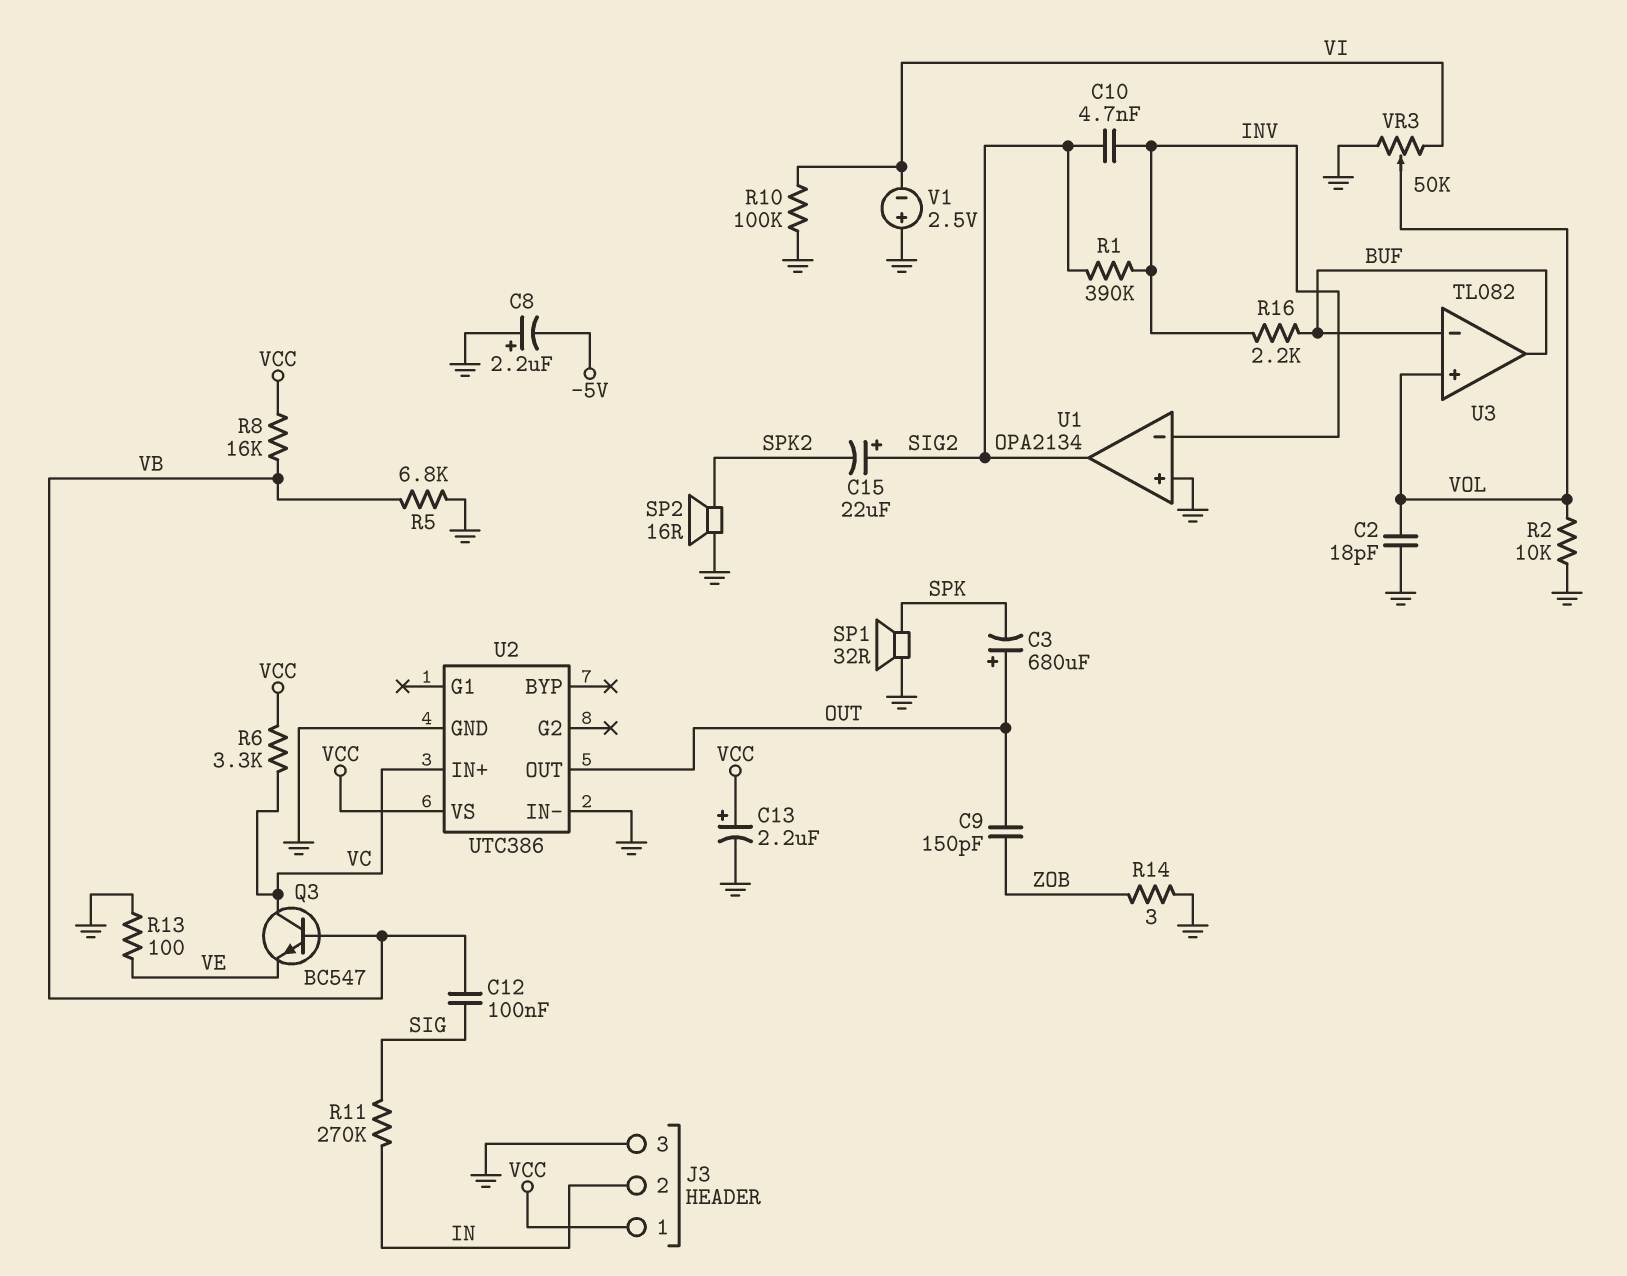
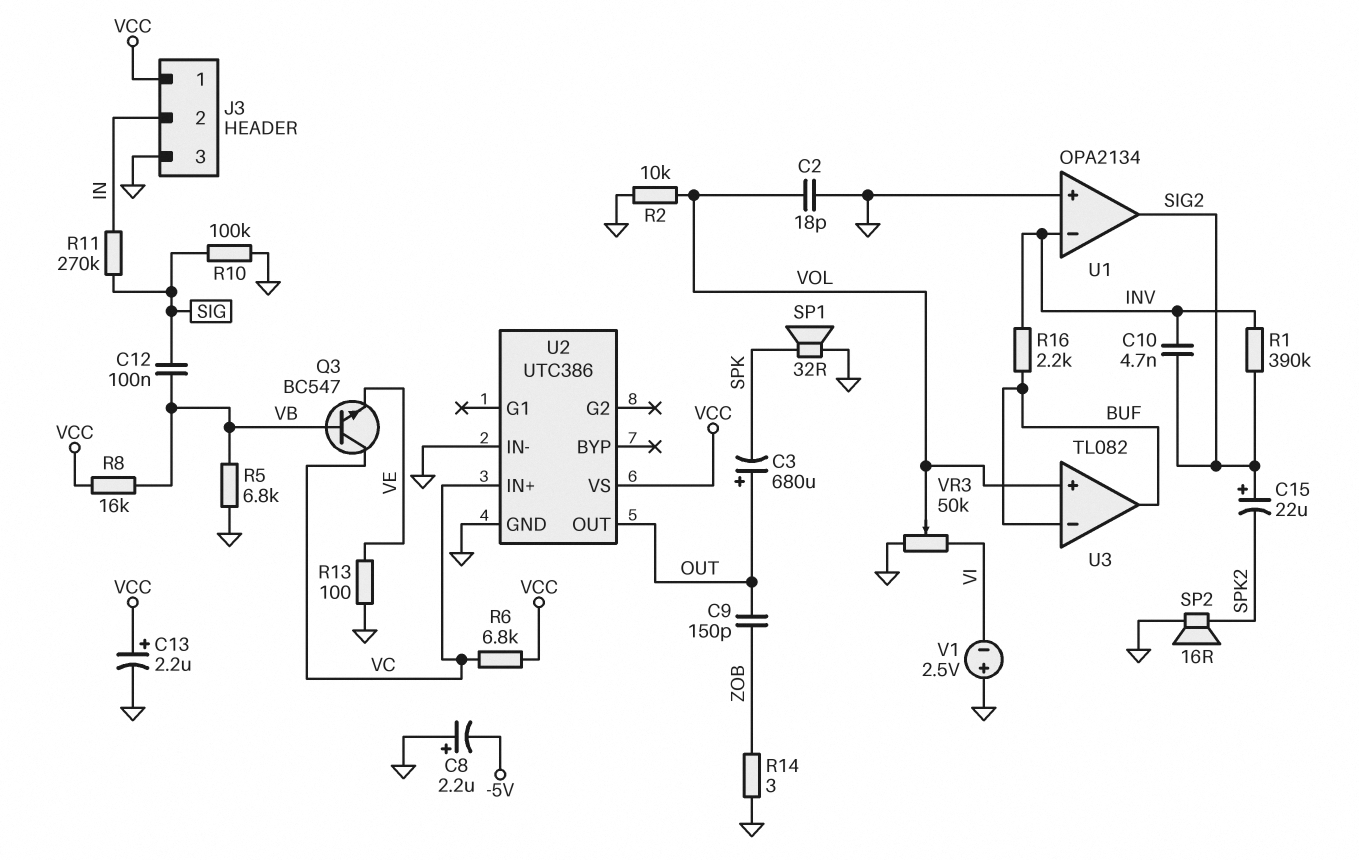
R6: 3.3k (VC, VCC) -> 6.8k (VC, VCC)
R10: 100k (GND, VI) -> 100k (GND, SIG)

